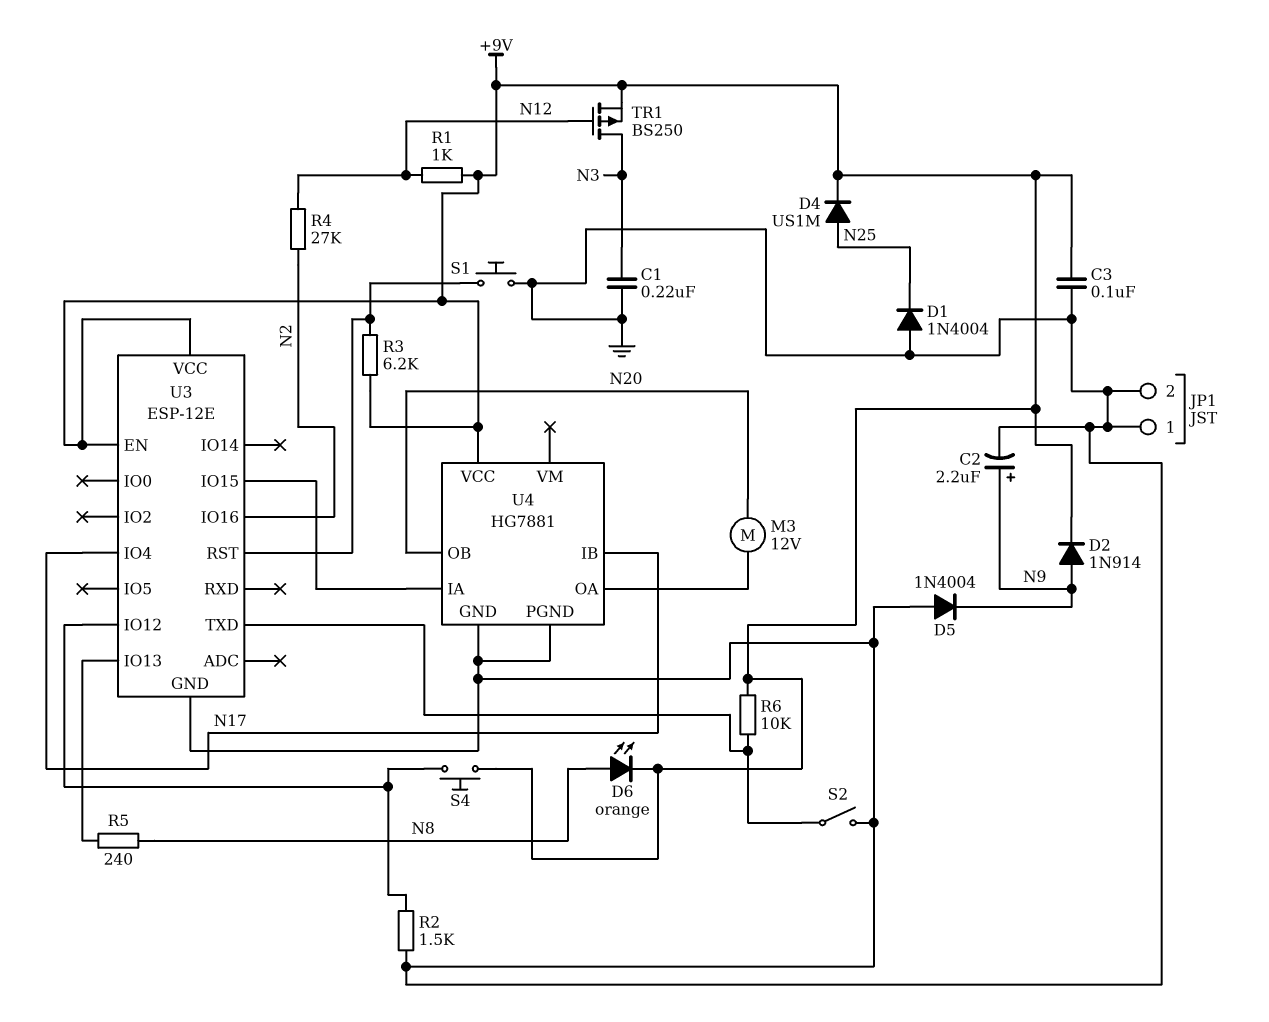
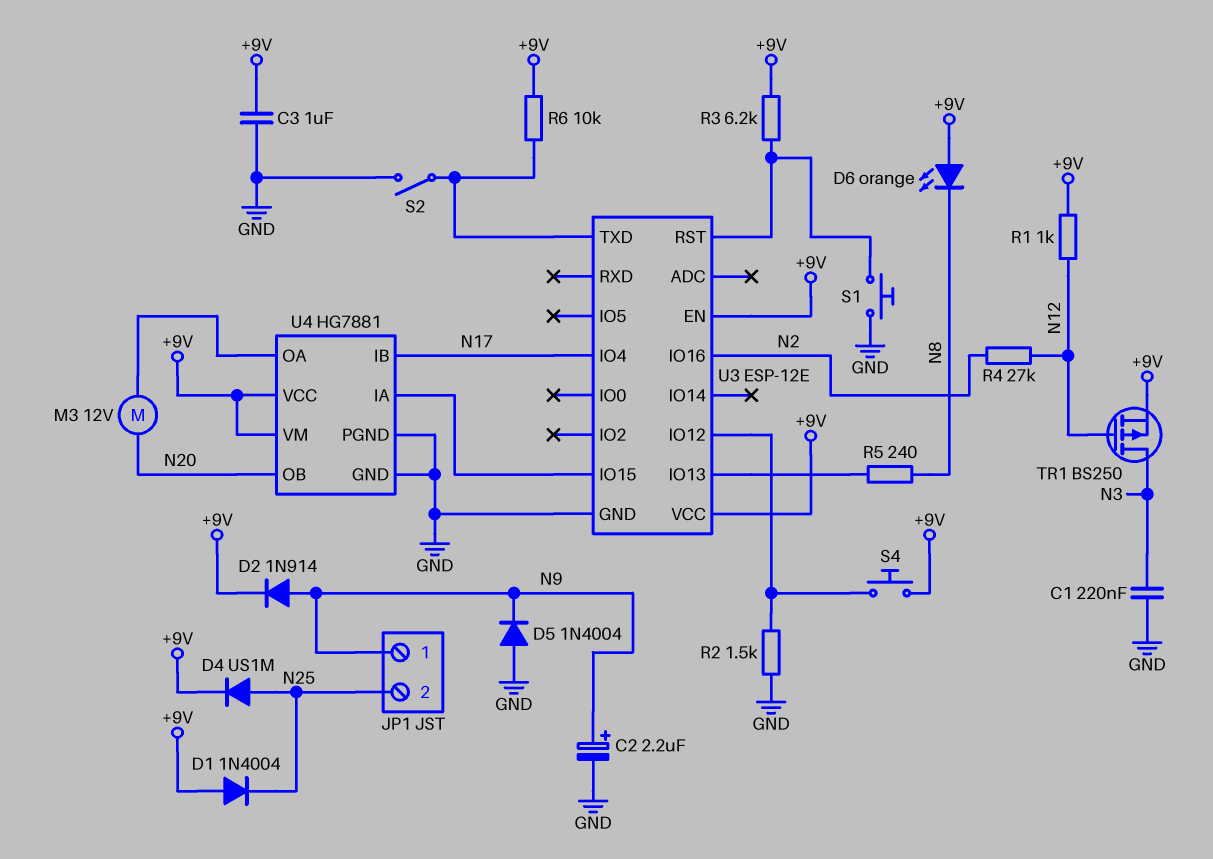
C3: 100nF (+9V, GND) -> 1uF (+9V, GND)
D1: diode 1N4004 (A GND, K N25) -> diode 1N4004 (A +9V, K N25)
D6: LED orange (A N8, K +9V) -> LED orange (A +9V, K N8)
JP1 pin 1: GND -> N9
JP1 pin 2: GND -> N25
U4 pin VM: none -> +9V

